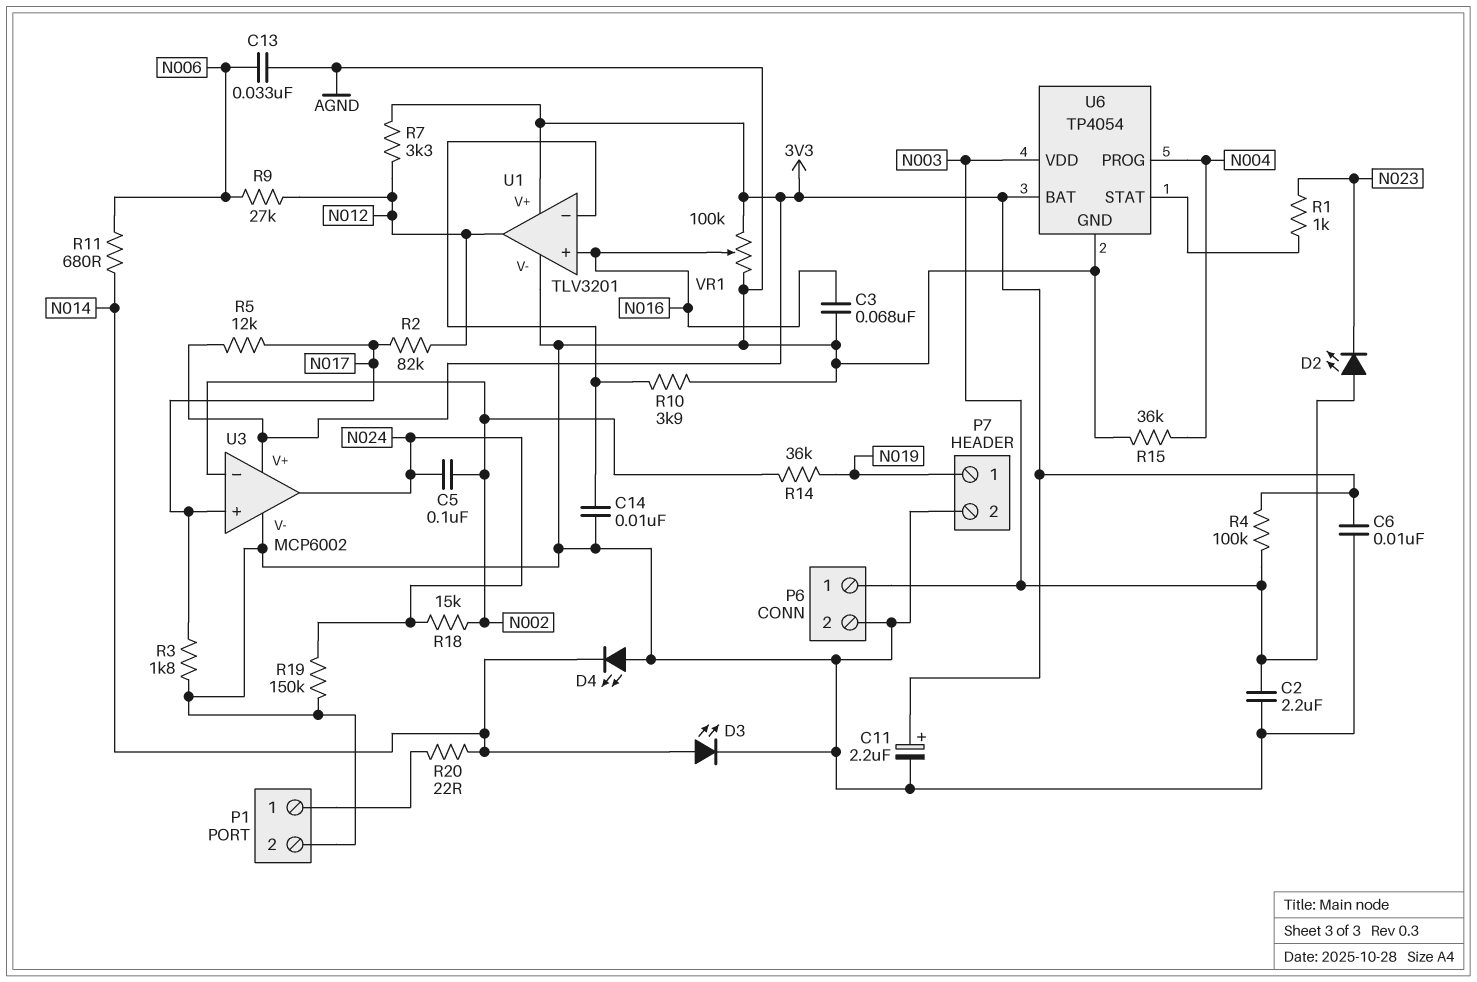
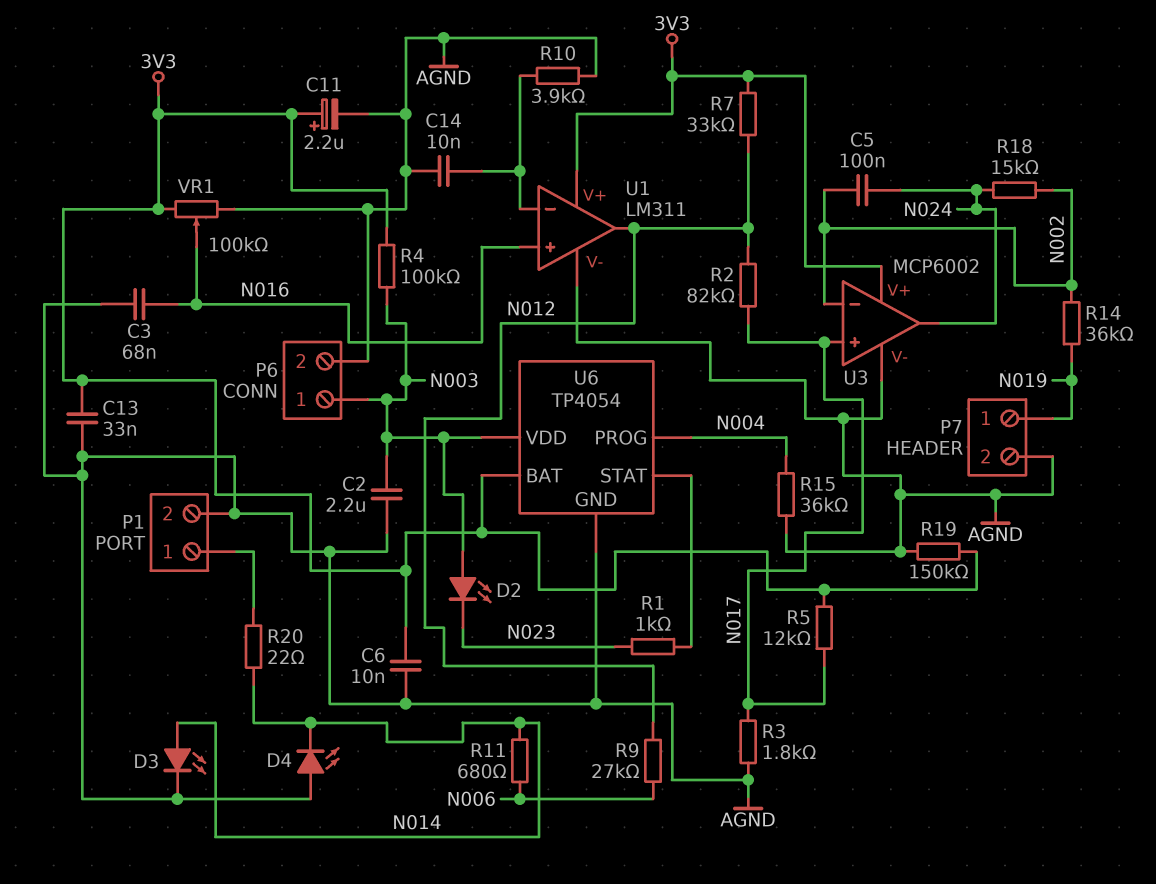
C13: 33nF (AGND, N006) -> 33nF (3V3, AGND)
R7: 3.3k (3V3, N012) -> 33k (3V3, N012)
R19: 150k (AGND, N024) -> 150k (3V3, AGND)
U1: TLV3201 -> LM311

